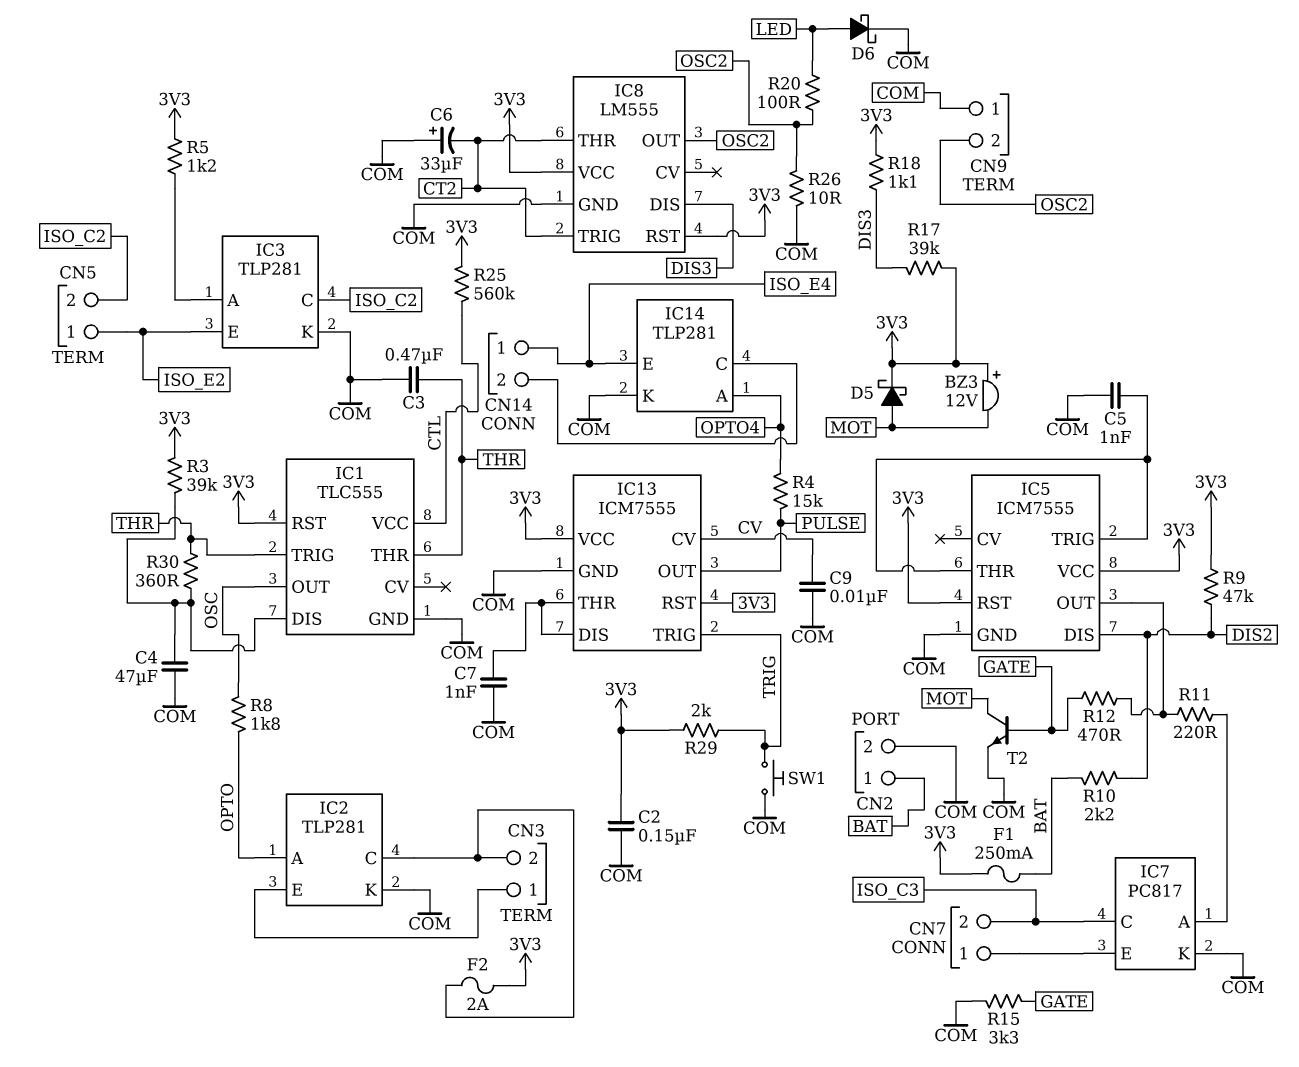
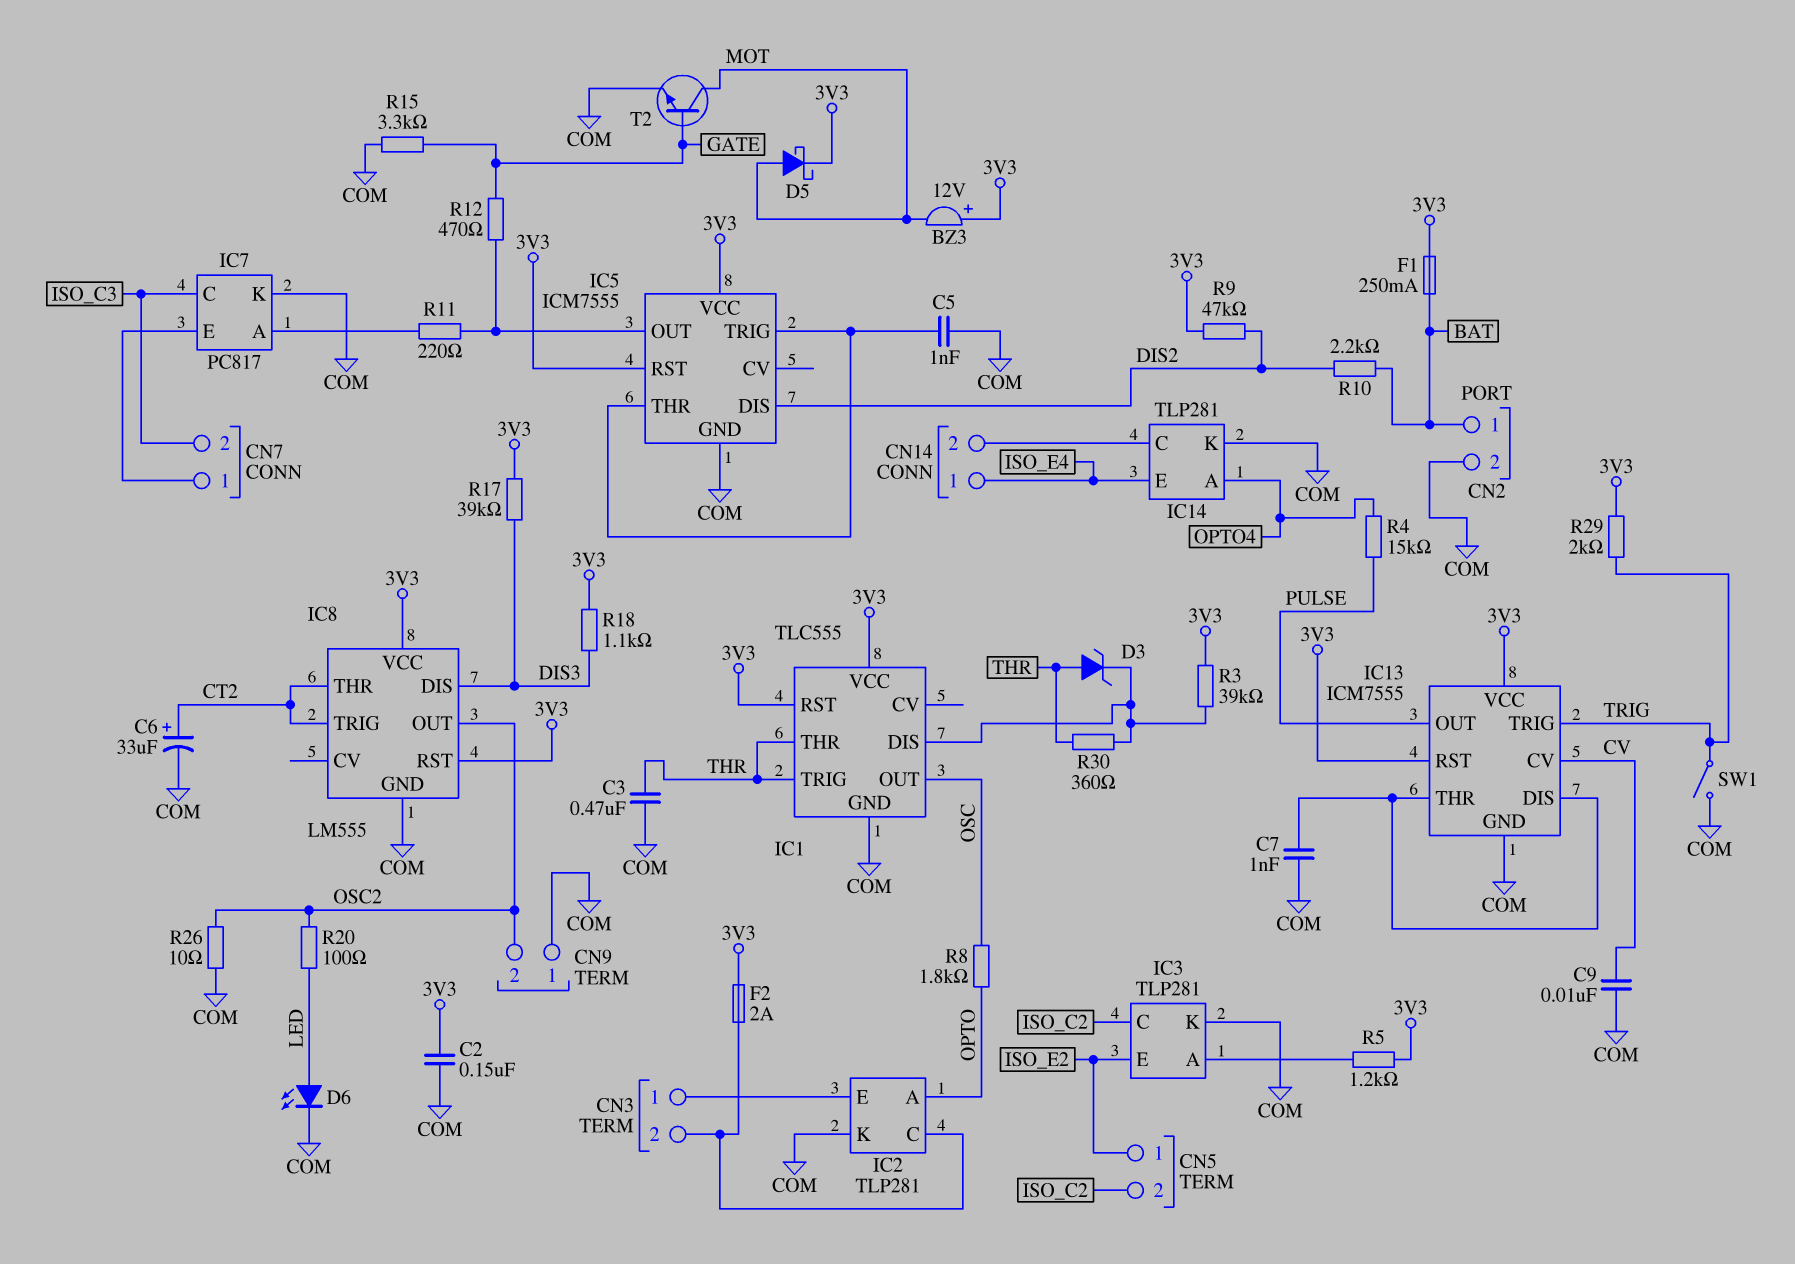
C4: 47uF (COM, IC1/DIS) -> none
C6: 33uF (plus COM, minus CT2) -> 33uF (plus CT2, minus COM)
D3: none -> zener (A THR, K IC1/DIS)
D6: schottky (A LED, K COM) -> LED (A LED, K COM)
IC1 pin VCC: CTL -> 3V3
R25: 560k (3V3, CTL) -> none
SW1: button (COM, TRIG) -> switch (COM, TRIG)

